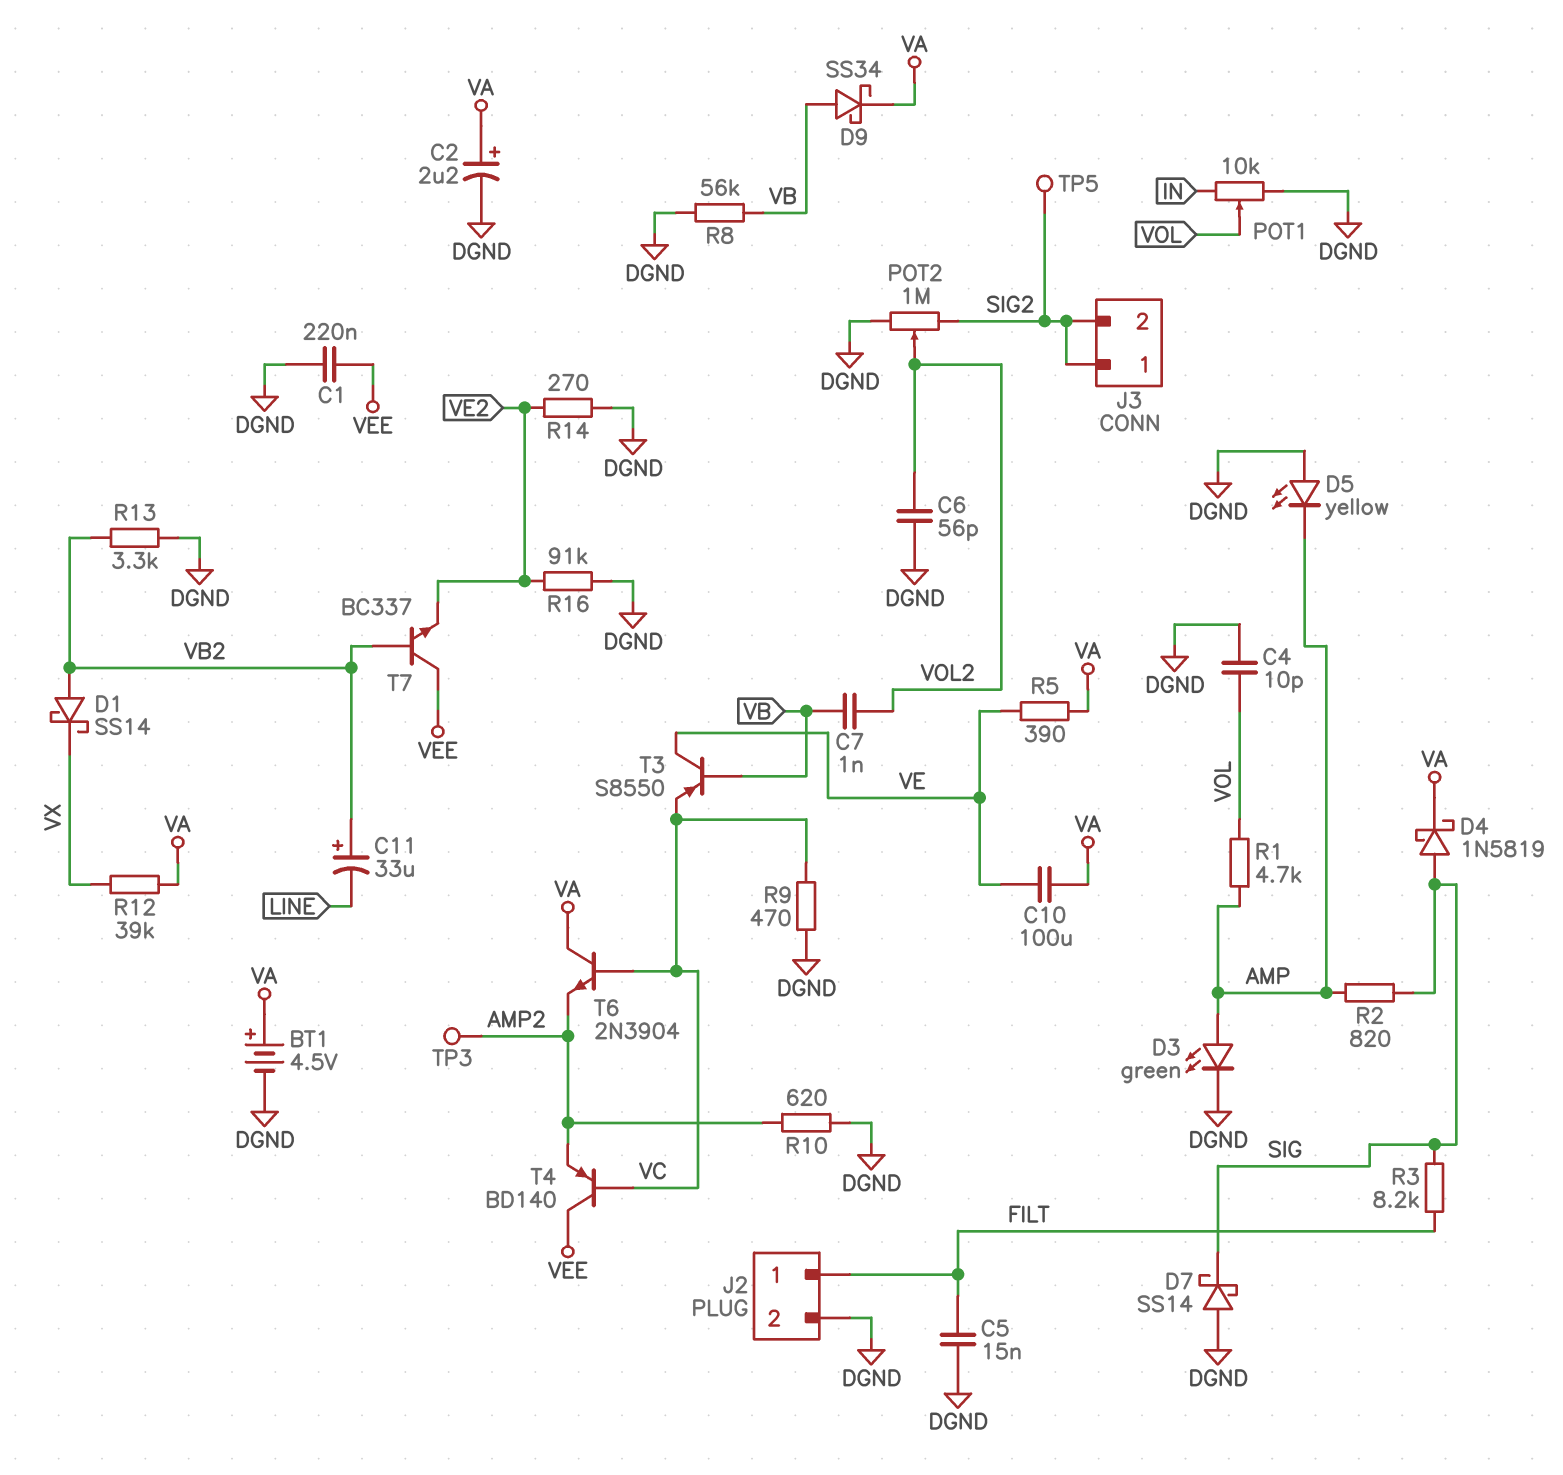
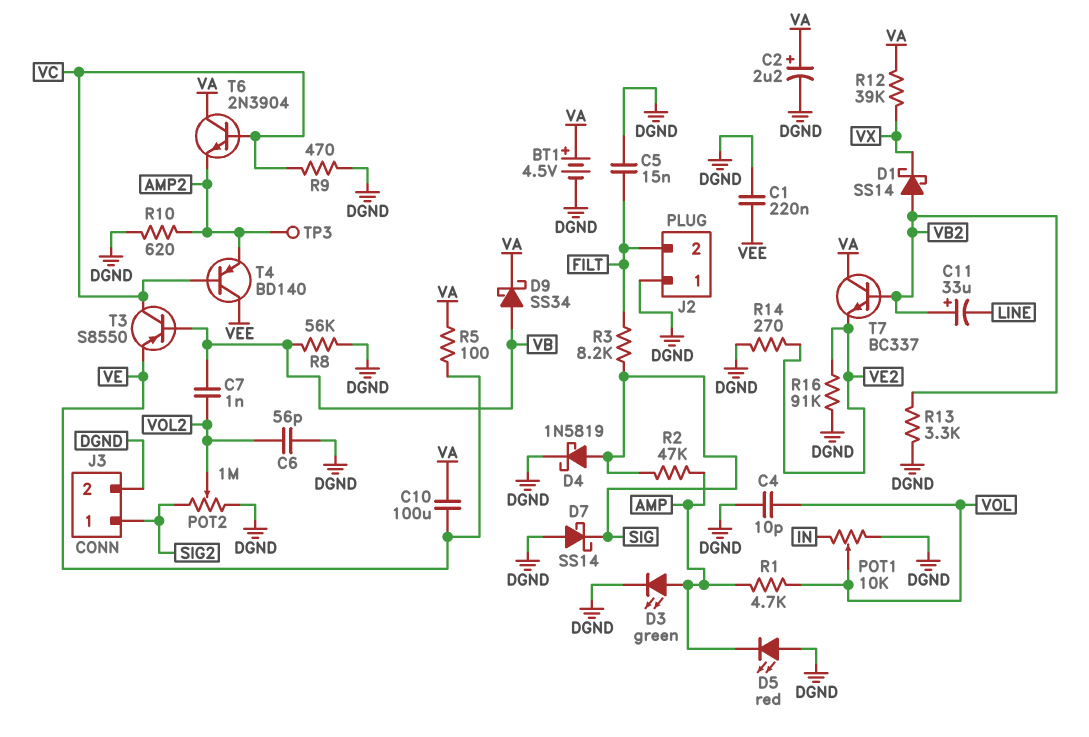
D4: schottky 1N5819 (A SIG, K VA) -> schottky 1N5819 (A SIG, K DGND)
D5: LED yellow (A DGND, K AMP) -> LED red (A DGND, K AMP)
J2 pin 1: FILT -> DGND
J2 pin 2: DGND -> FILT
J3 pin 2: SIG2 -> DGND
R2: 820 (AMP, SIG) -> 47k (AMP, SIG)
R5: 390 (VA, VE) -> 100 (VA, VE)
T3: PNP S8550 (B VB, C VE, E VC) -> PNP S8550 (B VB, C VC, E VE)
T7: NPN BC337 (B VB2, C VEE, E VE2) -> NPN BC337 (B VB2, C VA, E VE2)
TP5: test point (SIG2) -> none

